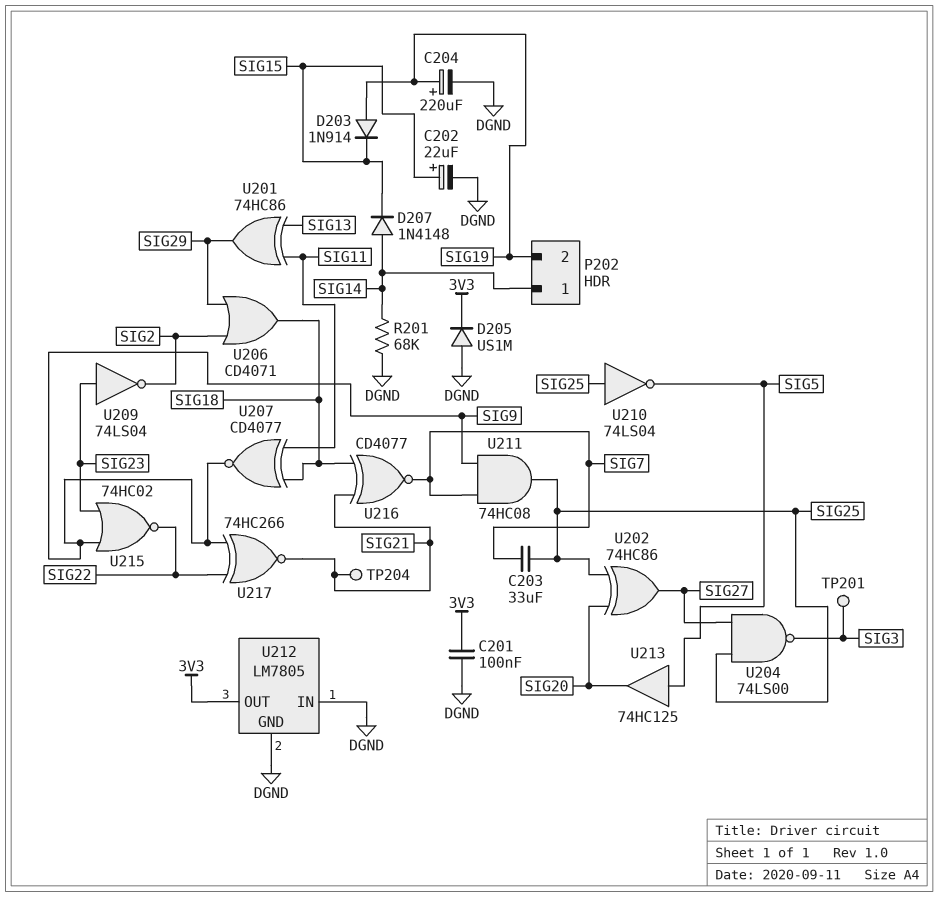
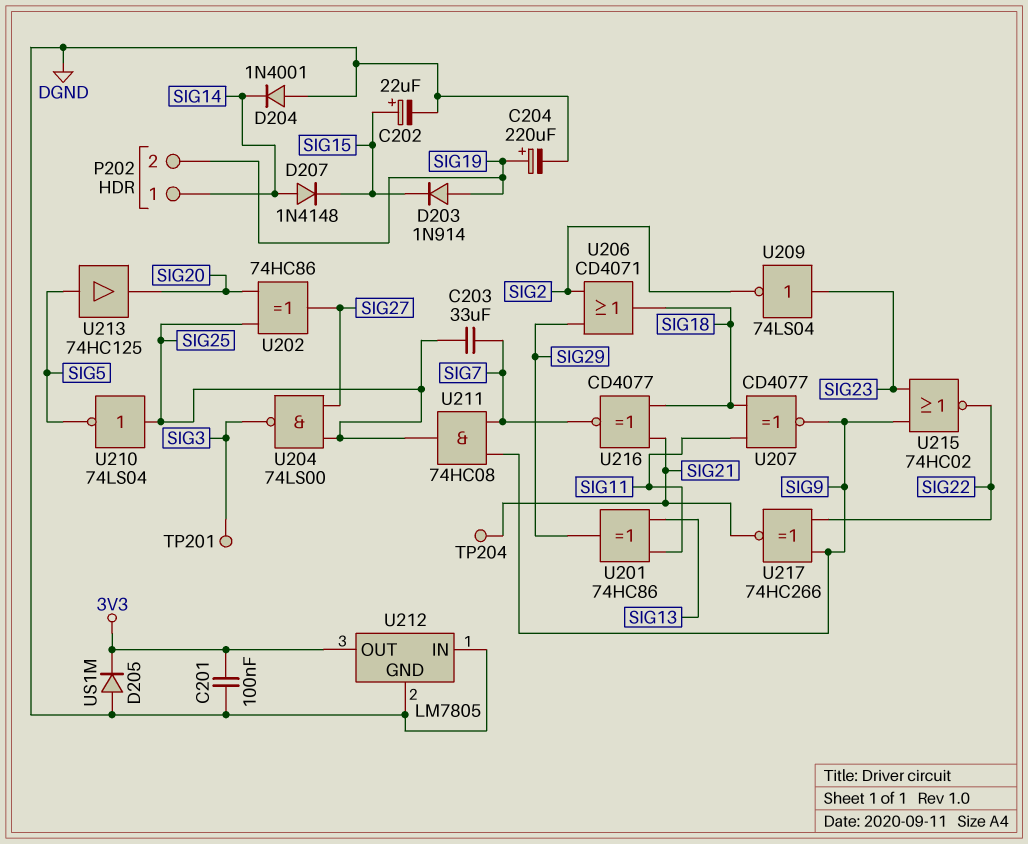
D204: none -> diode 1N4001 (A DGND, K SIG14)
R201: 68k (DGND, SIG14) -> none

